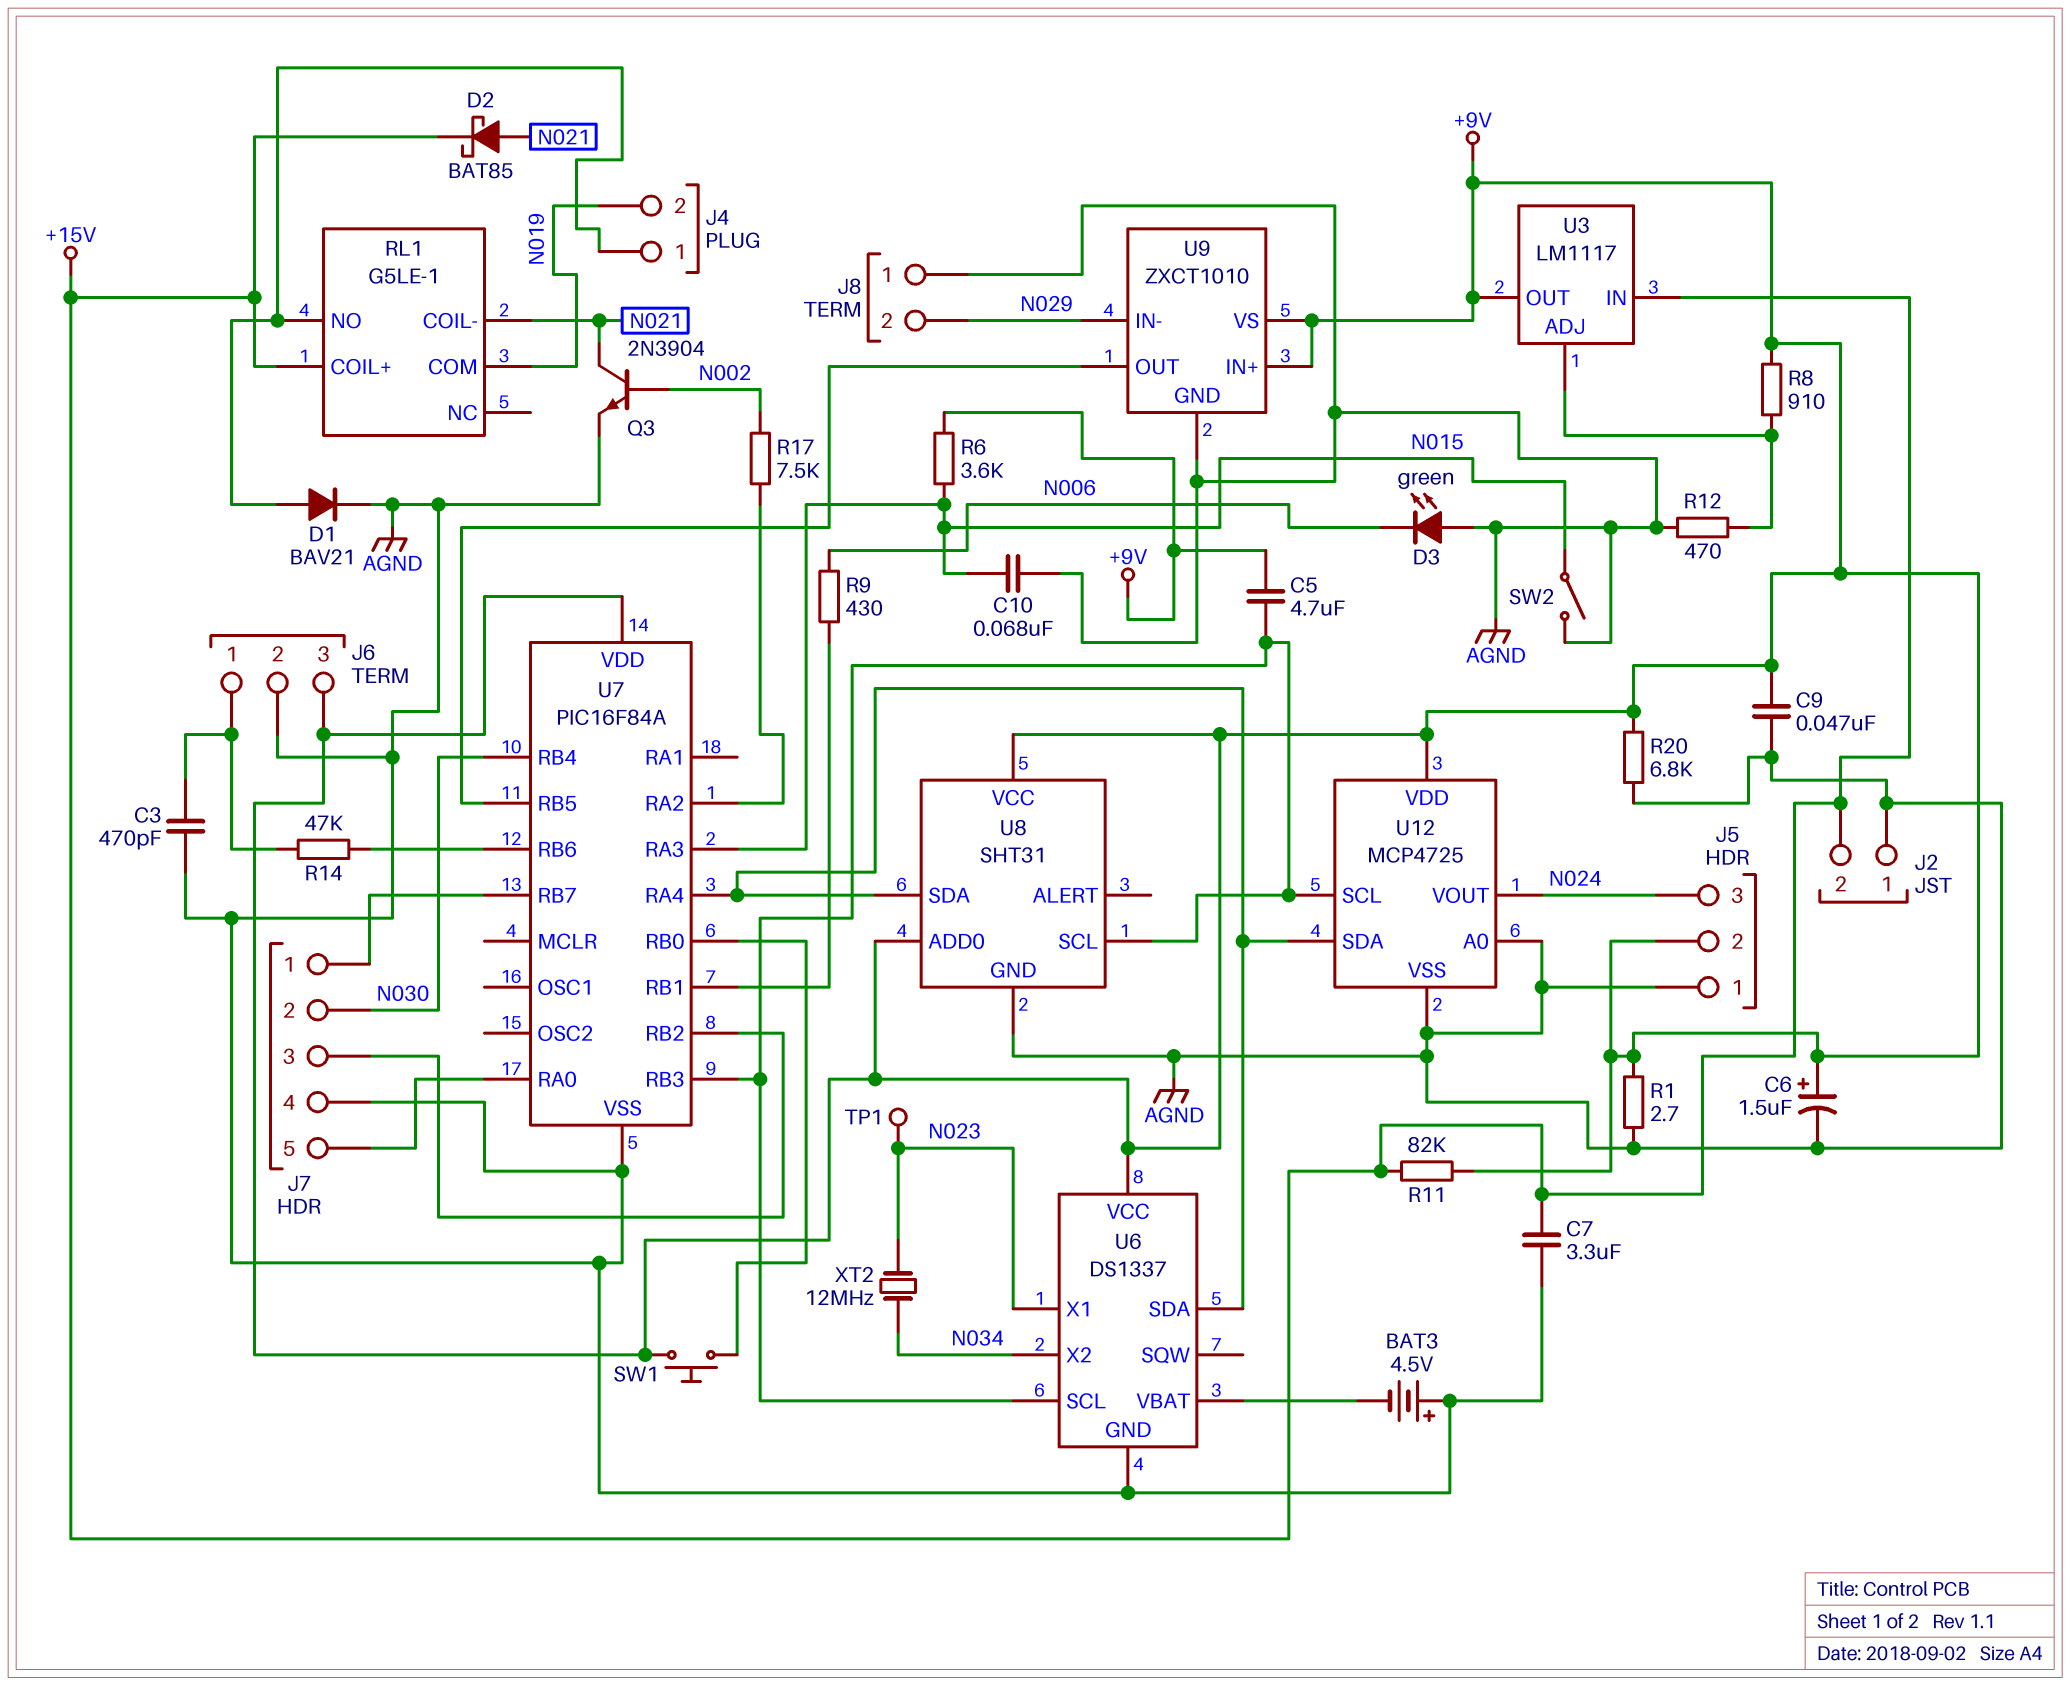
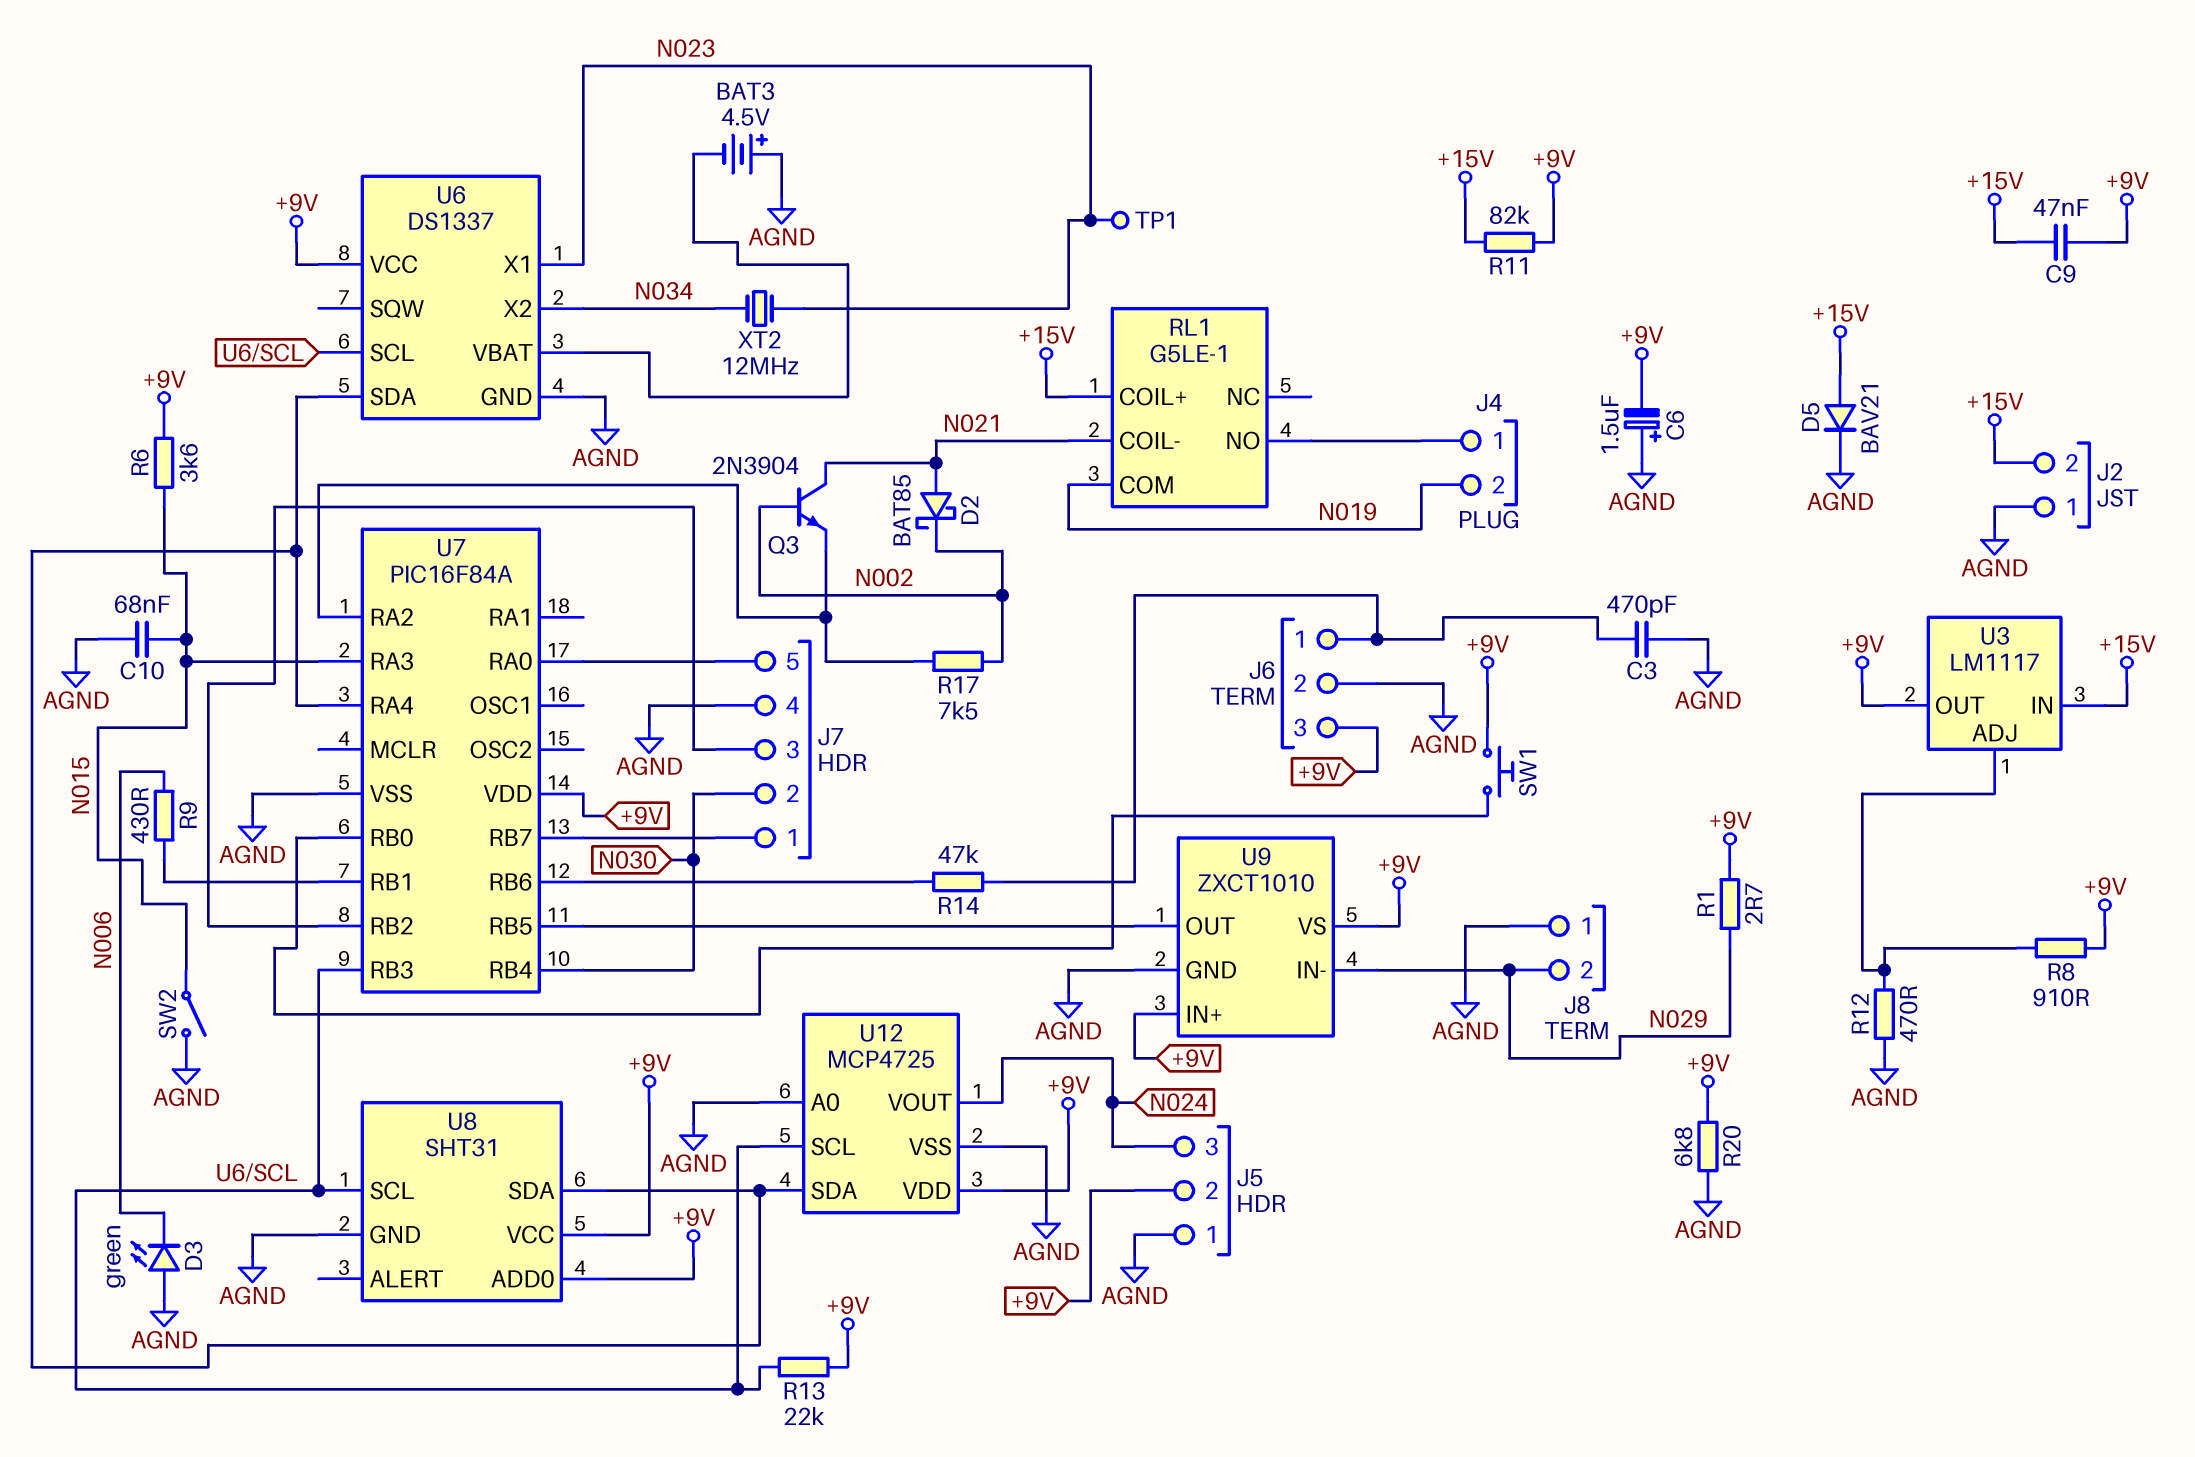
C5: 4.7uF (+9V, U6/SCL) -> none
C6: 1.5uF (plus +9V, minus AGND) -> 1.5uF (plus AGND, minus +9V)
C7: 3.3uF (+15V, AGND) -> none
C9: 47nF (+9V, AGND) -> 47nF (+9V, +15V)
D1: diode BAV21 (A J4/1, K AGND) -> none
D2: schottky BAT85 (A N021, K +15V) -> schottky BAT85 (A N021, K N002)
D5: none -> diode BAV21 (A +15V, K AGND)
Q3: NPN 2N3904 (B N002, C N021, E AGND) -> NPN 2N3904 (B N002, C N021, E U7/RA2)
R1: 2.7 (+9V, AGND) -> 2.7 (+9V, N029)
R13: none -> 22k (+9V, U6/SCL)

